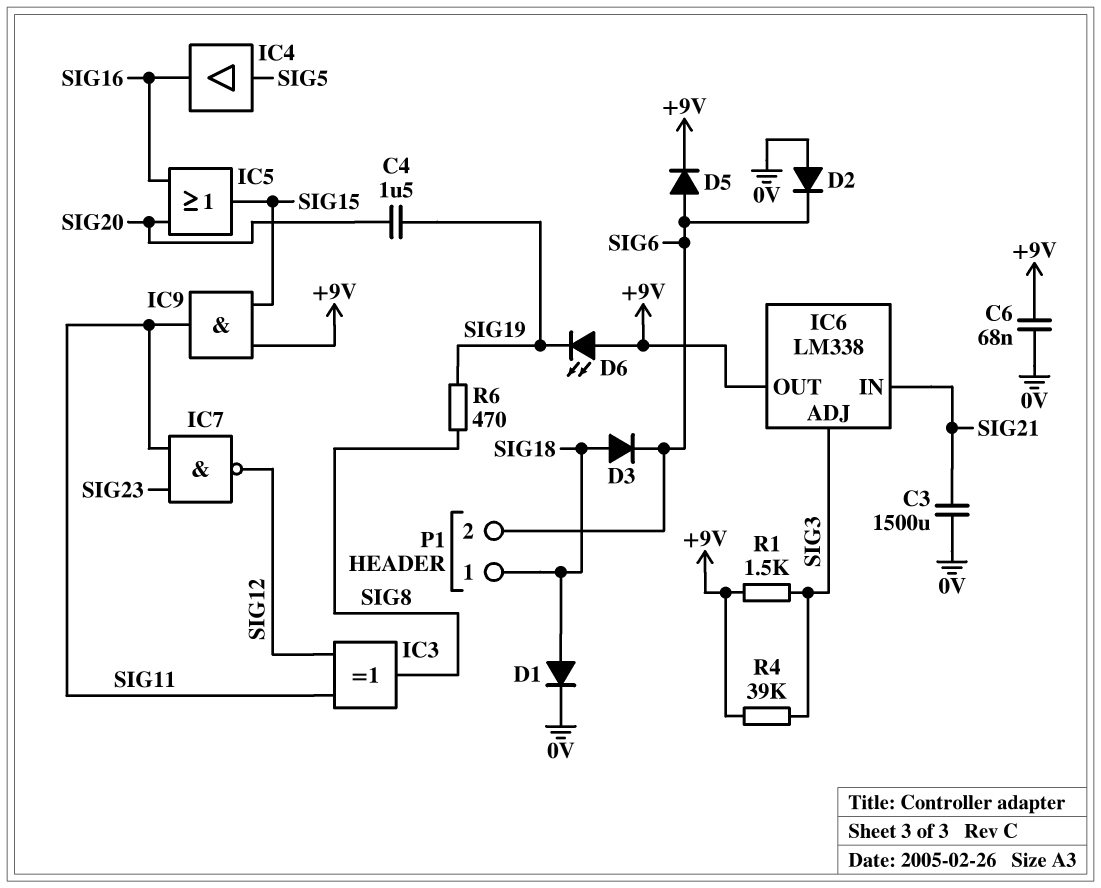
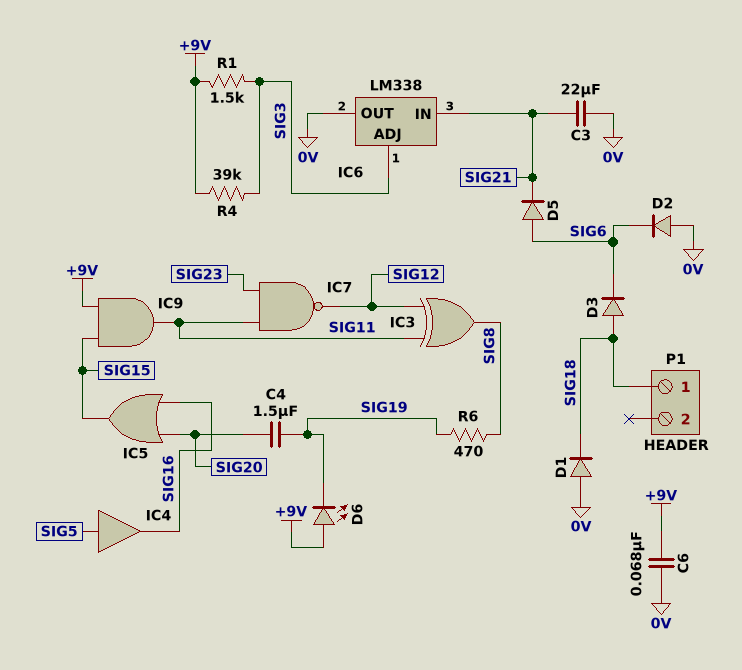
C3: 1500uF (0V, SIG21) -> 22uF (0V, SIG21)
D1: diode (A SIG18, K 0V) -> diode (A 0V, K SIG18)
D5: diode (A SIG6, K +9V) -> diode (A SIG6, K SIG21)
IC6 pin OUT: +9V -> 0V
P1 pin 2: SIG6 -> none

